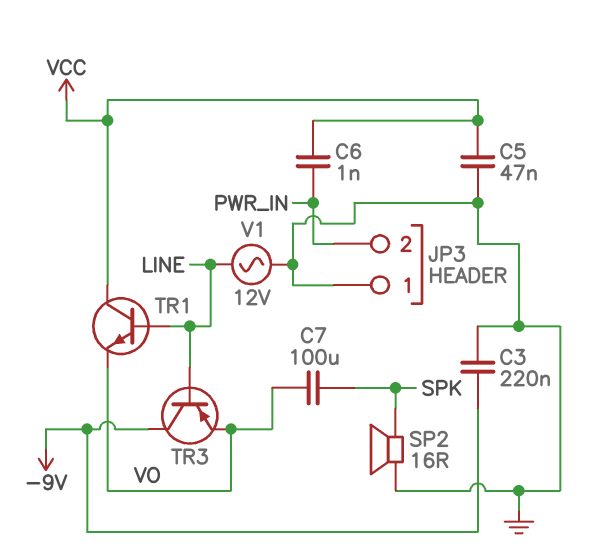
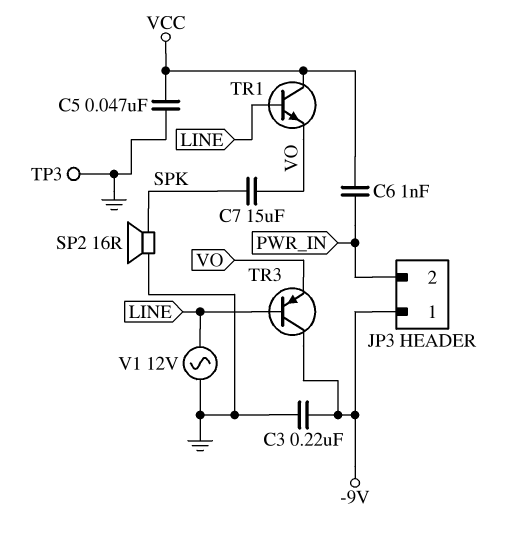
C7: 100uF (SPK, VO) -> 15uF (SPK, VO)
JP3 pin 1: GND -> -9V
TP3: none -> test point (GND)

